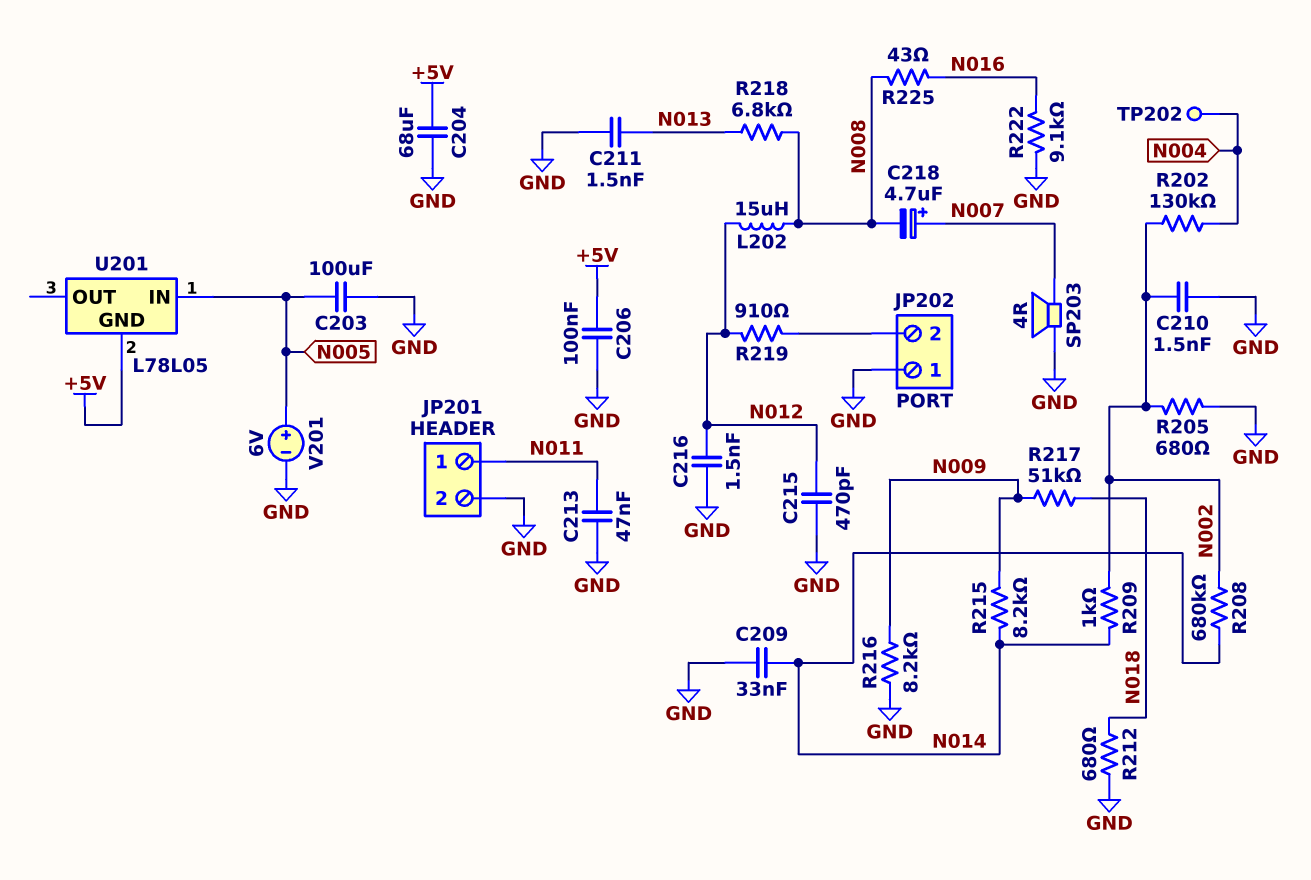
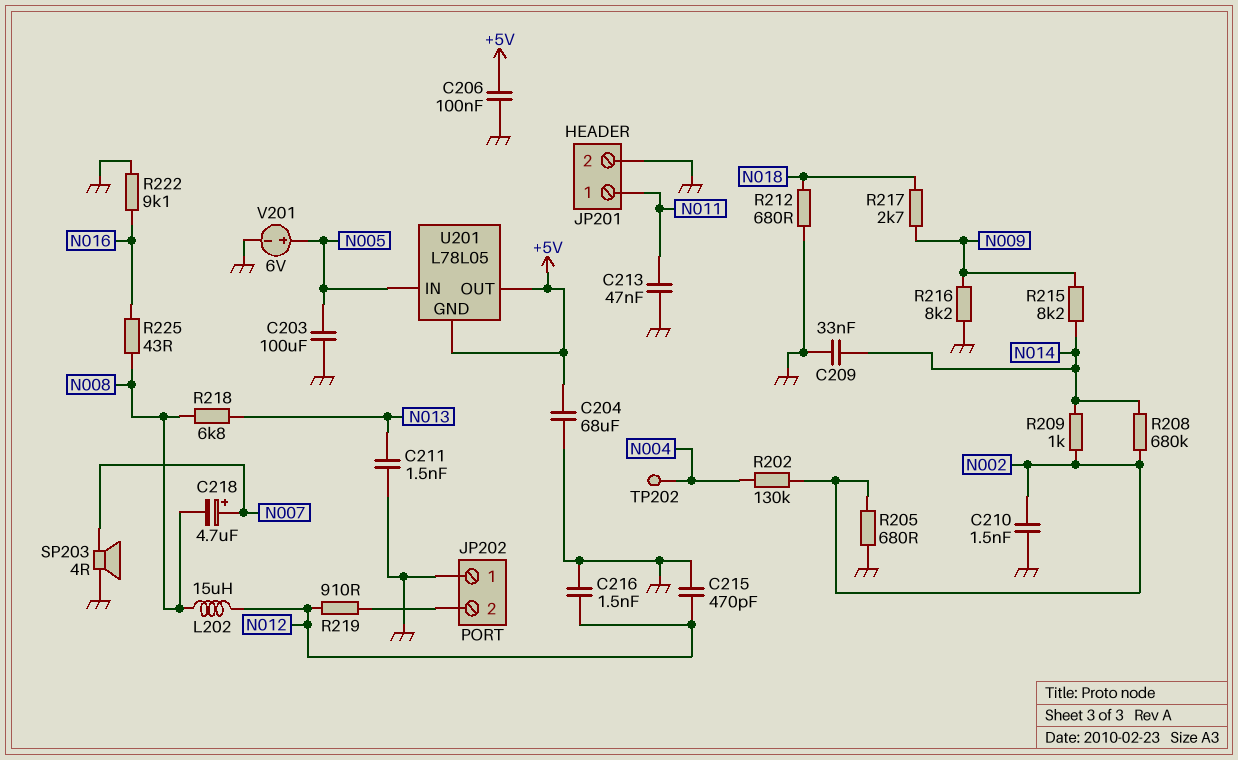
R217: 51k (N009, N018) -> 2.7k (N009, N018)
U201 pin OUT: none -> +5V

